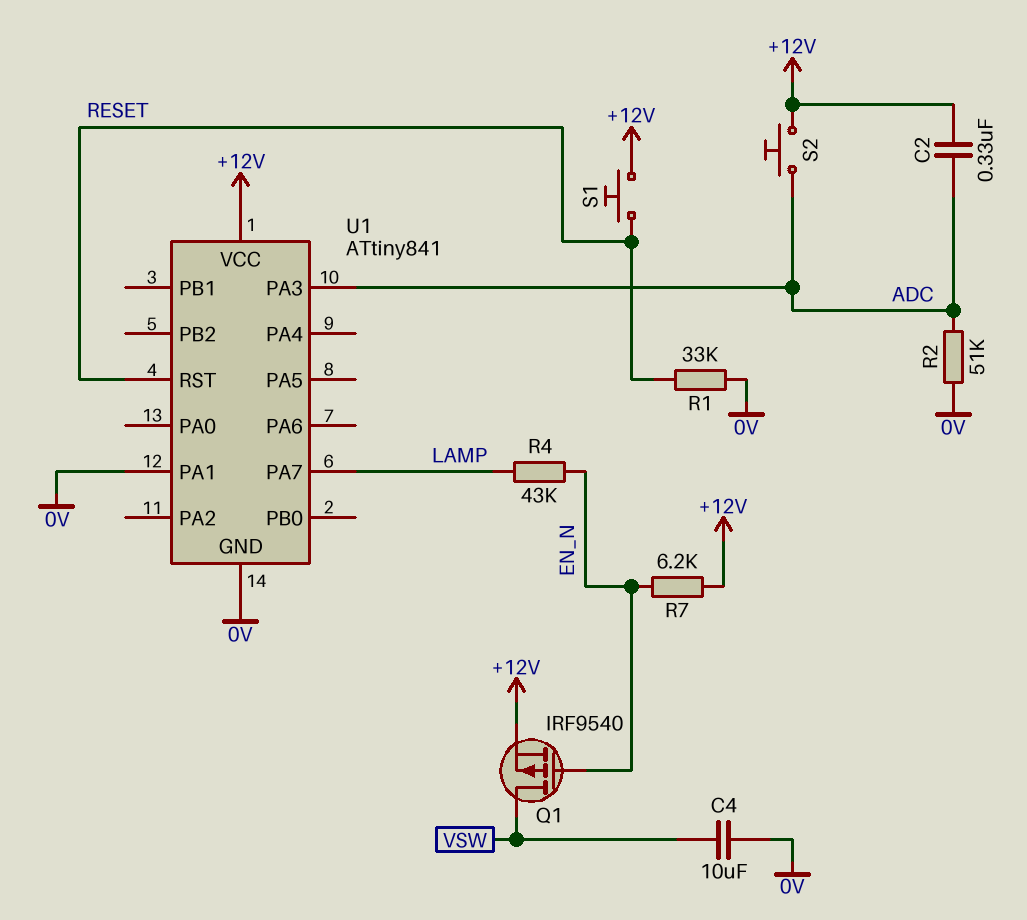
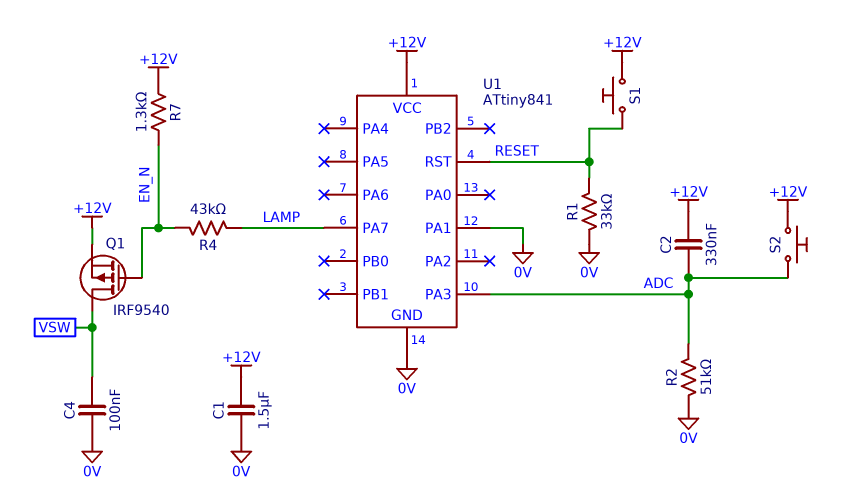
C1: none -> 1.5uF (+12V, 0V)
C4: 10uF (0V, VSW) -> 100nF (0V, VSW)
R7: 6.2k (+12V, EN_N) -> 1.3k (+12V, EN_N)

